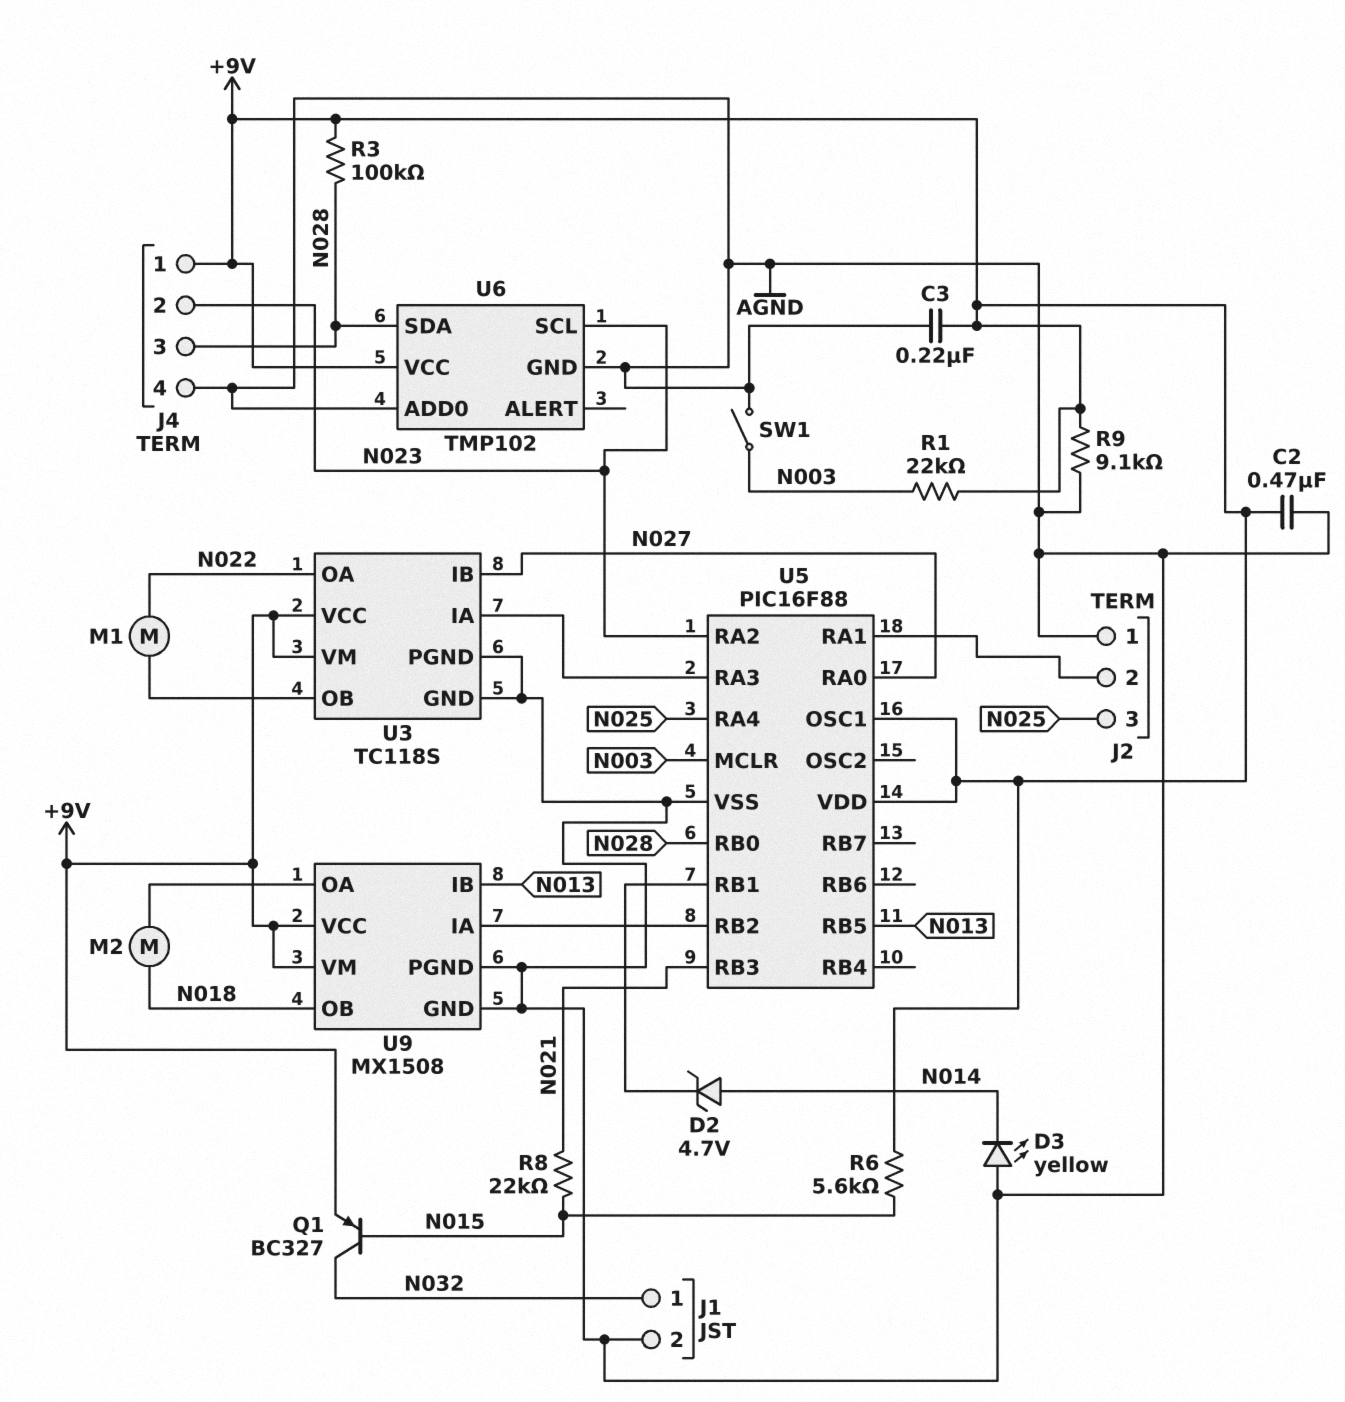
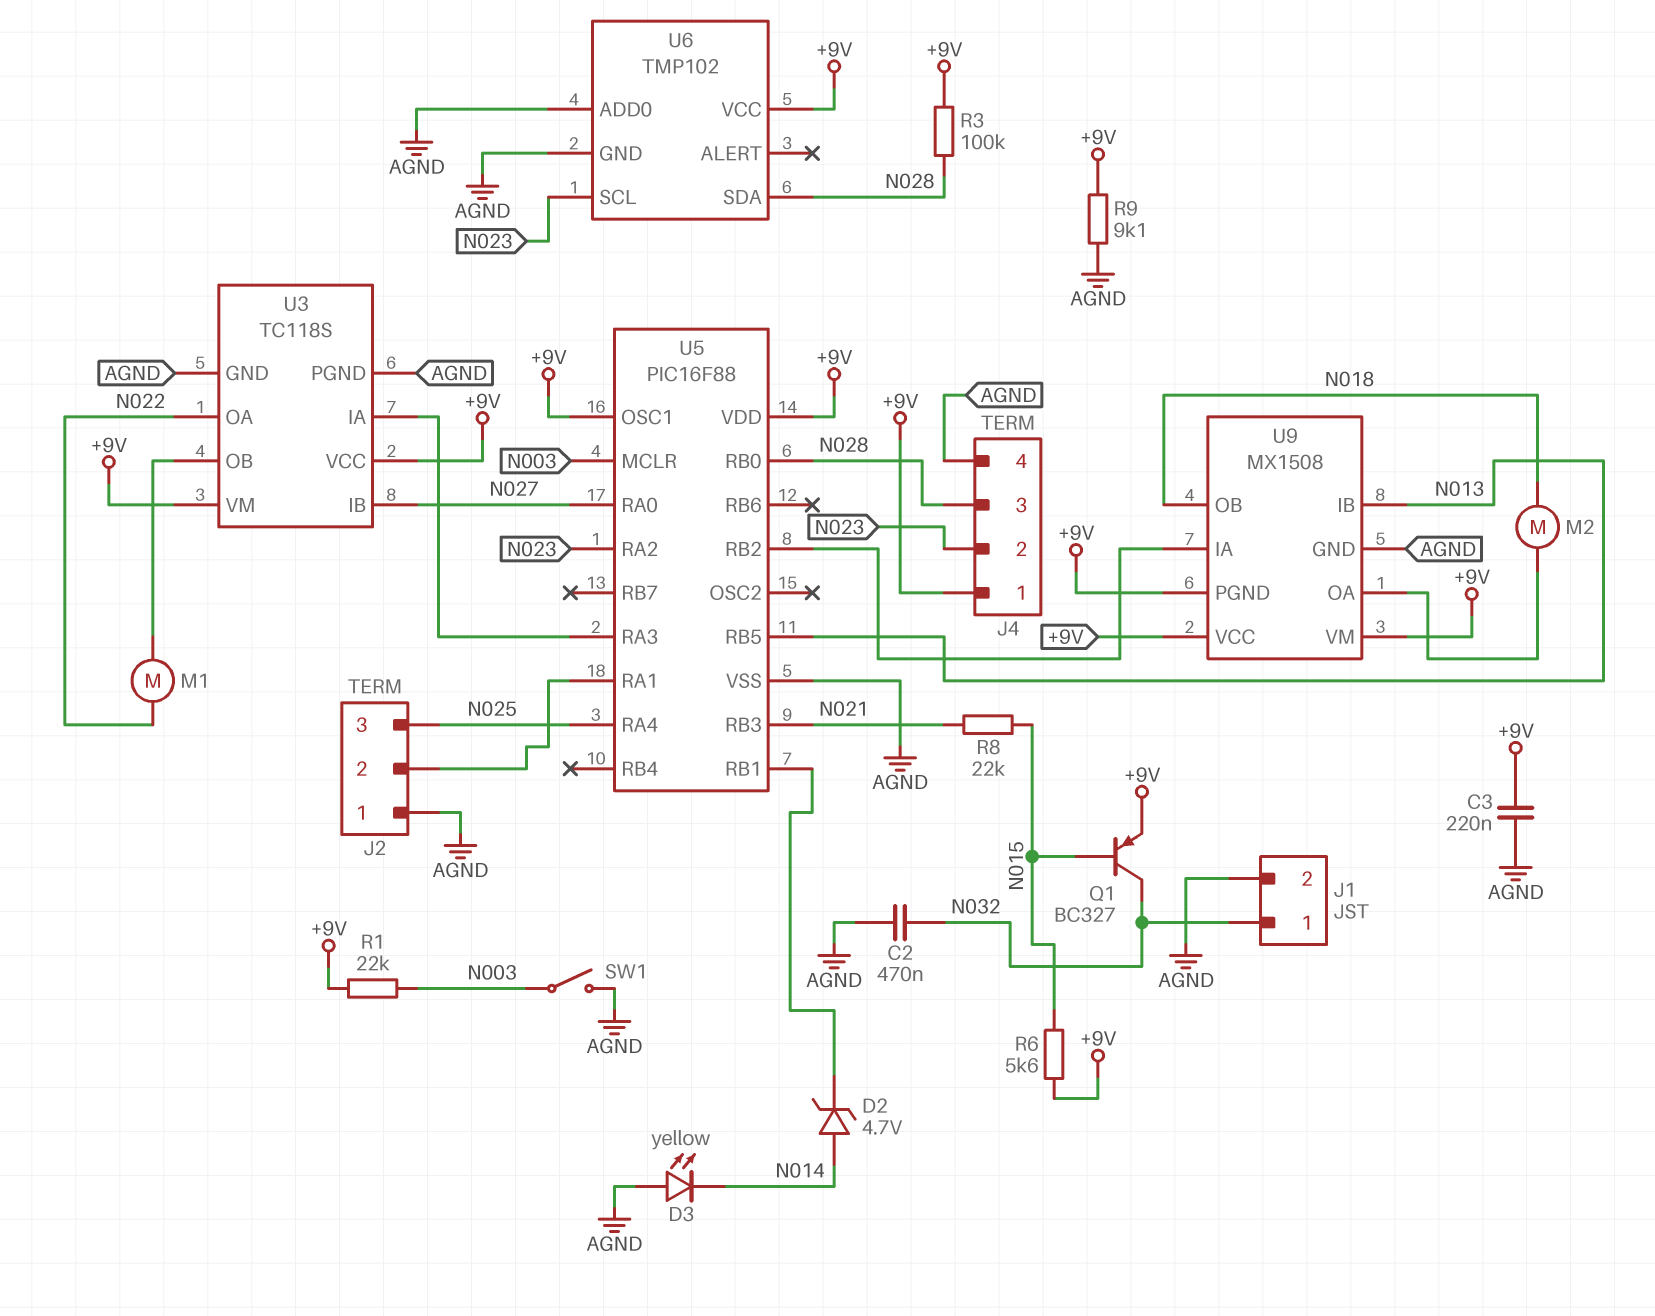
C2: 470nF (+9V, AGND) -> 470nF (AGND, N032)
U9 pin PGND: AGND -> +9V

